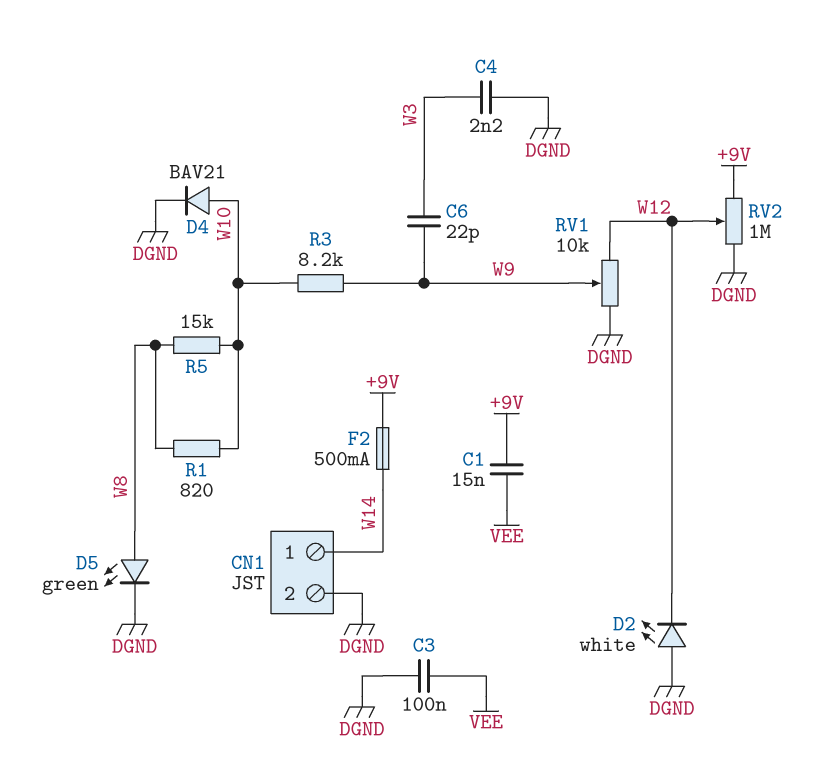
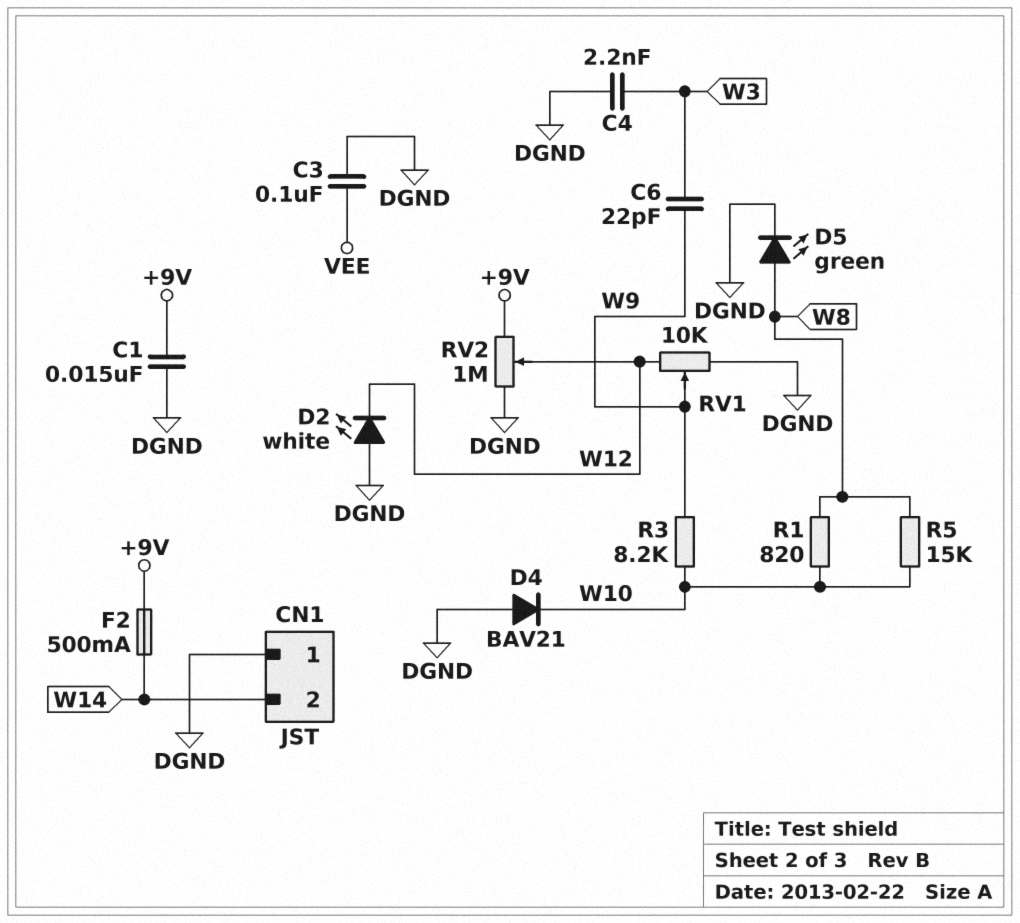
C1: 15nF (+9V, VEE) -> 15nF (+9V, DGND)
CN1 pin 1: W14 -> DGND
CN1 pin 2: DGND -> W14
D4: diode BAV21 (A W10, K DGND) -> diode BAV21 (A DGND, K W10)

